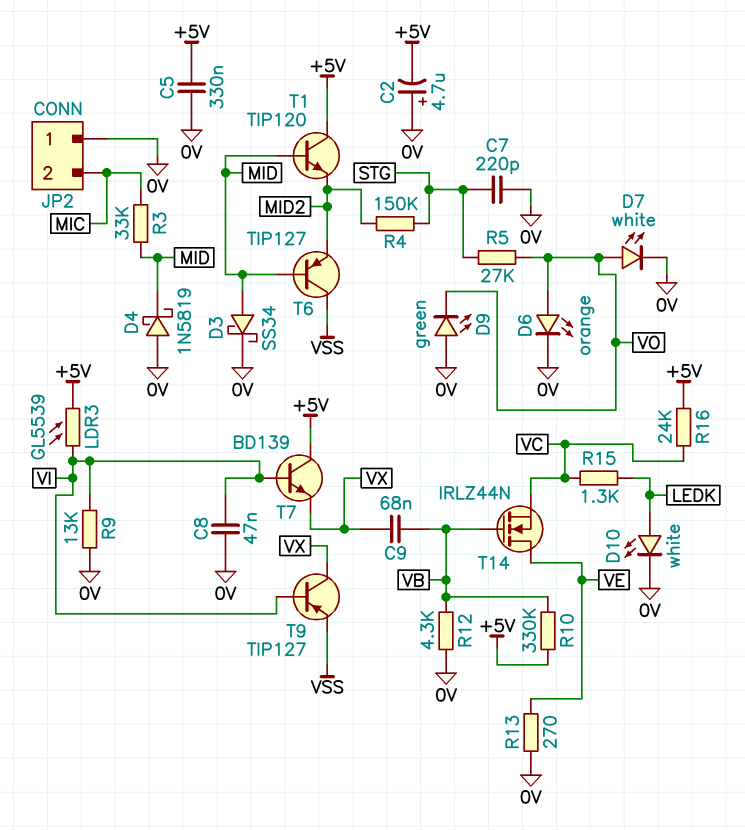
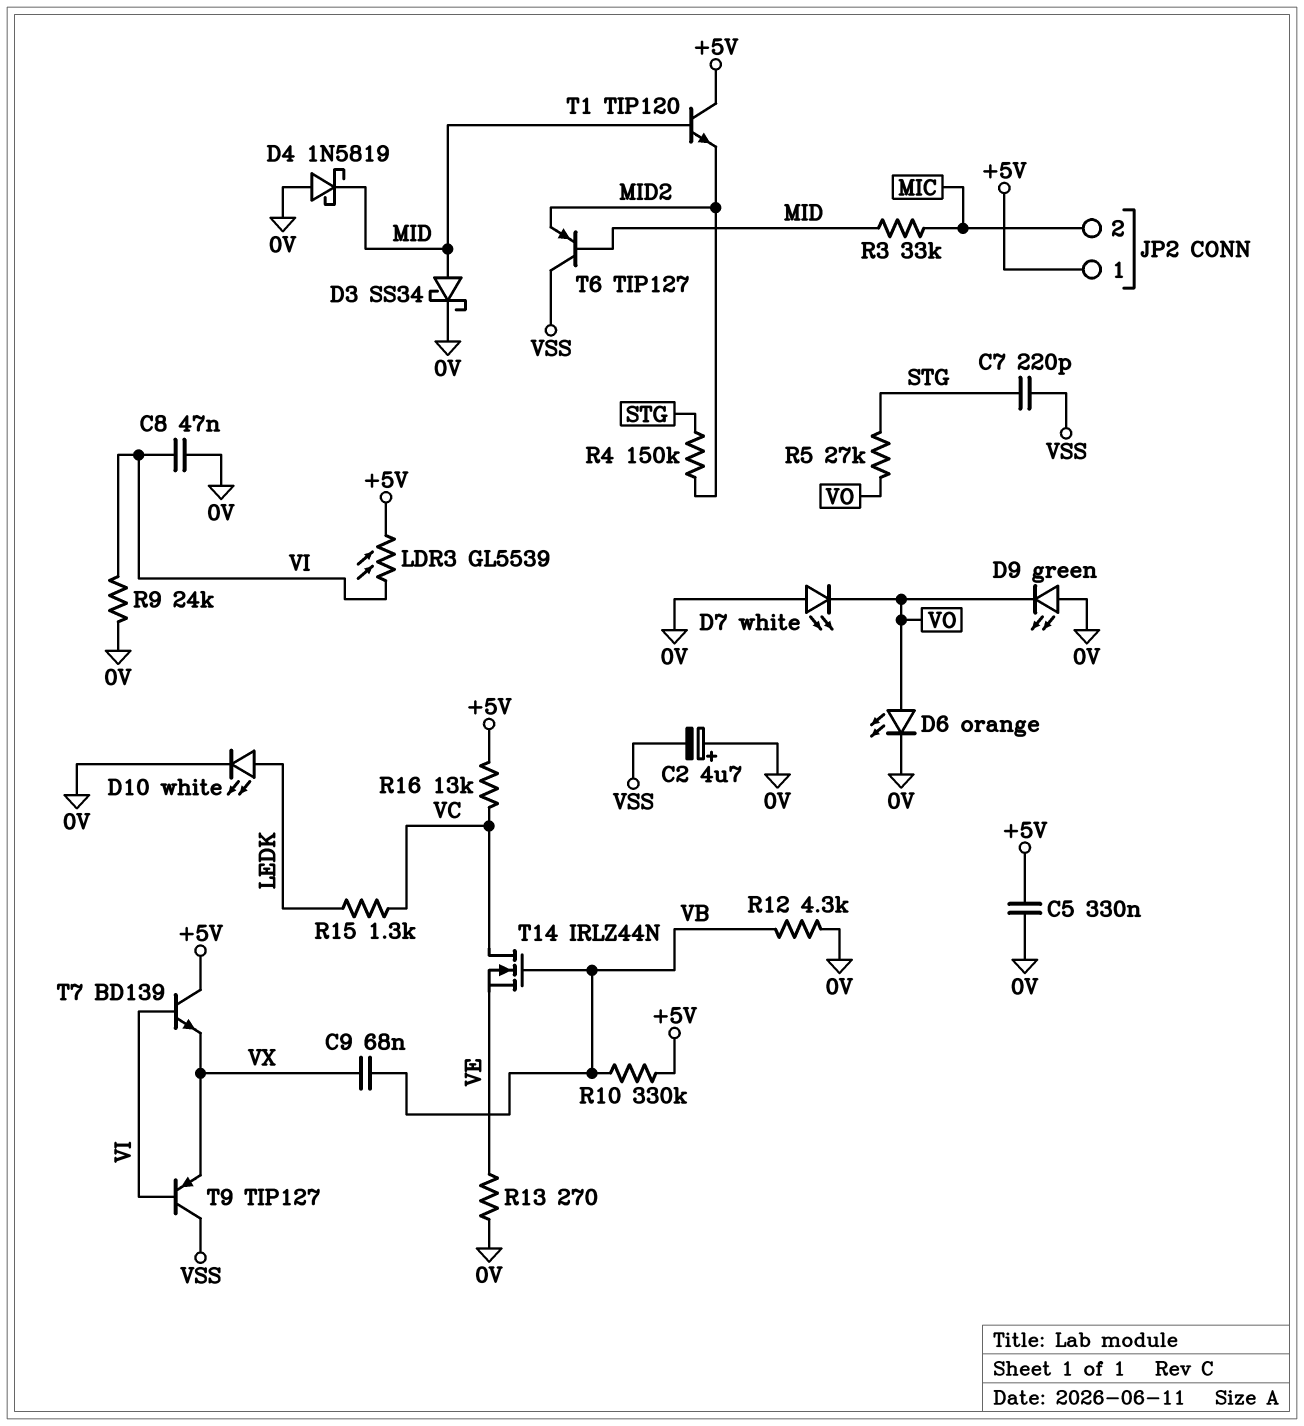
C2: 4.7uF (plus 0V, minus +5V) -> 4.7uF (plus 0V, minus VSS)
C7: 220pF (0V, STG) -> 220pF (STG, VSS)
D7: LED white (A VO, K 0V) -> LED white (A 0V, K VO)
JP2 pin 1: 0V -> +5V
R9: 13k (0V, VI) -> 24k (0V, VI)
R16: 24k (+5V, VC) -> 13k (+5V, VC)
T9: PNP TIP127 (B VI, C VX, E VSS) -> PNP TIP127 (B VI, C VSS, E VX)
T14: NMOS IRLZ44N (G VB, D VE, S VC) -> NMOS IRLZ44N (G VB, D VC, S VE)

